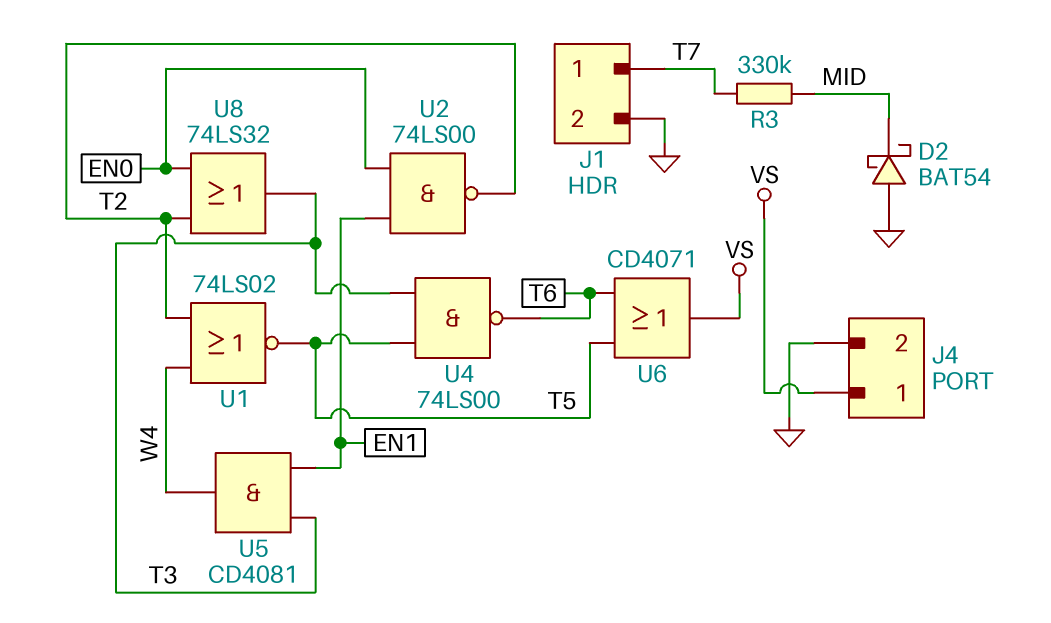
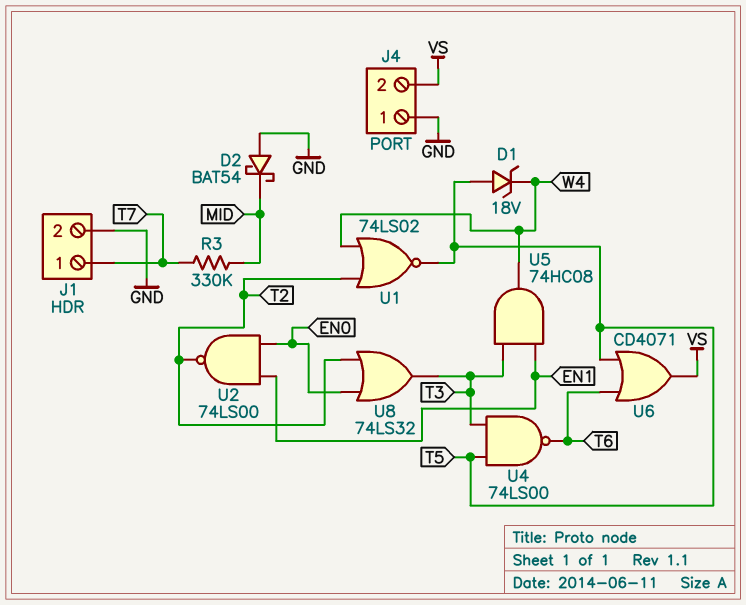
D1: none -> zener 18V (A T5, K W4)
J4 pin 1: VS -> GND
J4 pin 2: GND -> VS
U5: AND CD4081 (in EN1, in T3, out W4) -> AND 74HC08 (in EN1, in T3, out W4)

